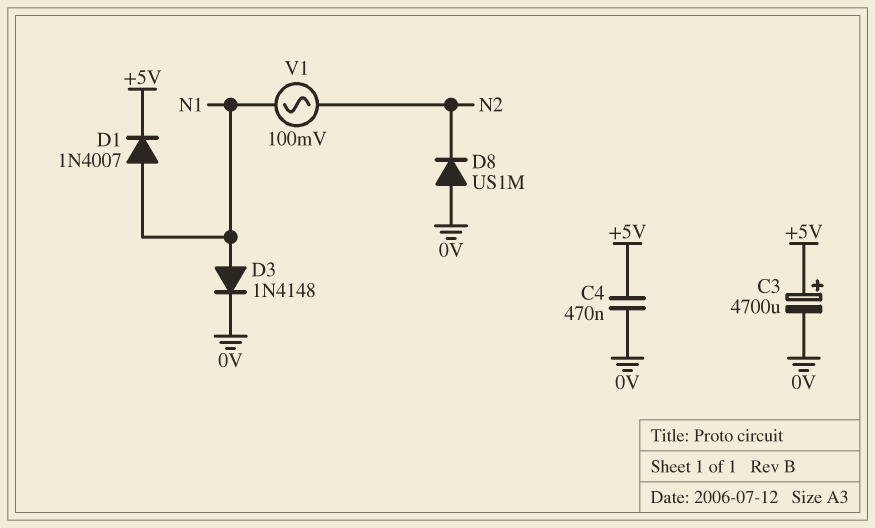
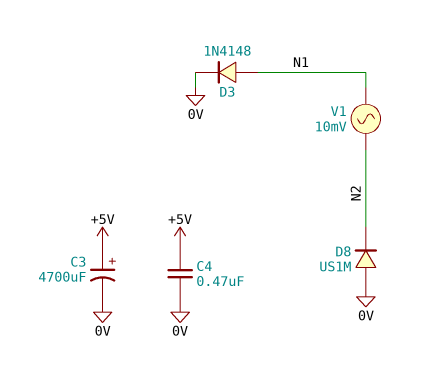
D1: diode 1N4007 (A N1, K +5V) -> none
V1: AC 100mV (N1, N2) -> AC 10mV (N1, N2)

